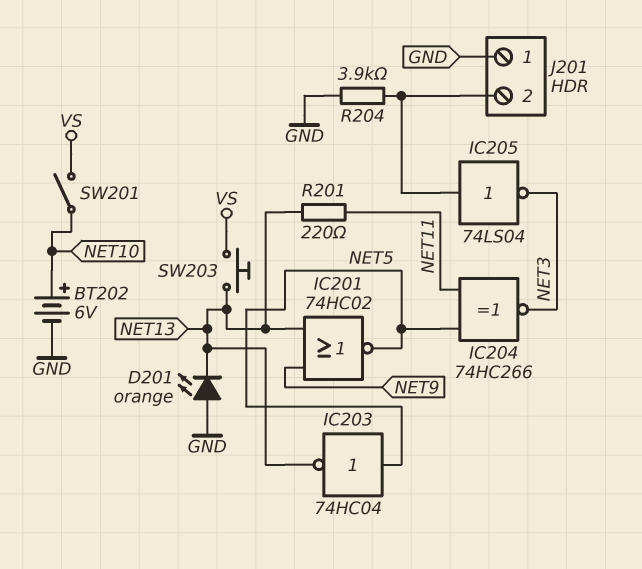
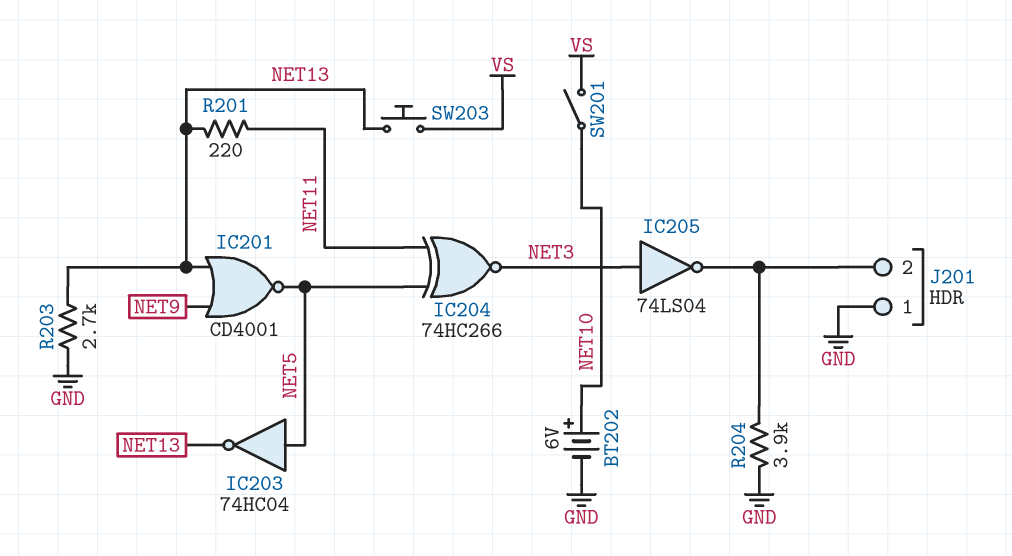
D201: LED orange (A GND, K NET13) -> none
IC201: NOR 74HC02 (in NET9, in NET13, out NET5) -> NOR CD4001 (in NET9, in NET13, out NET5)
IC205: NOT 74LS04 (in J201/2, out NET3) -> NOT 74LS04 (in NET3, out J201/2)
R203: none -> 2.7k (GND, NET13)

